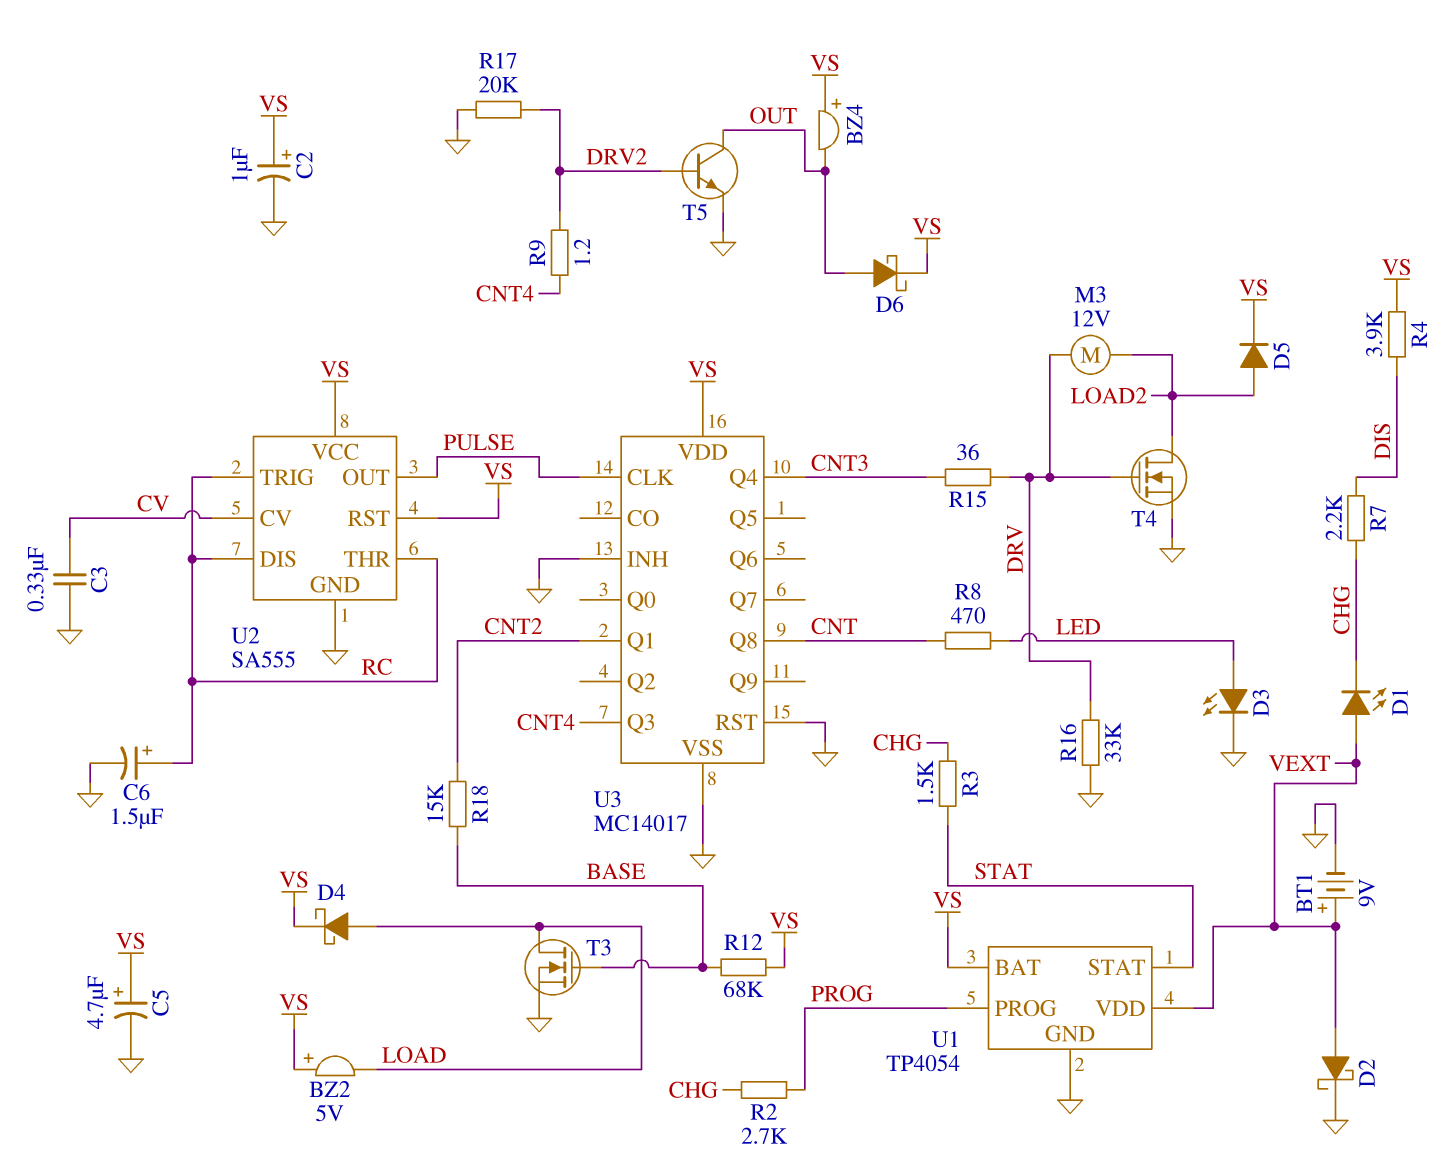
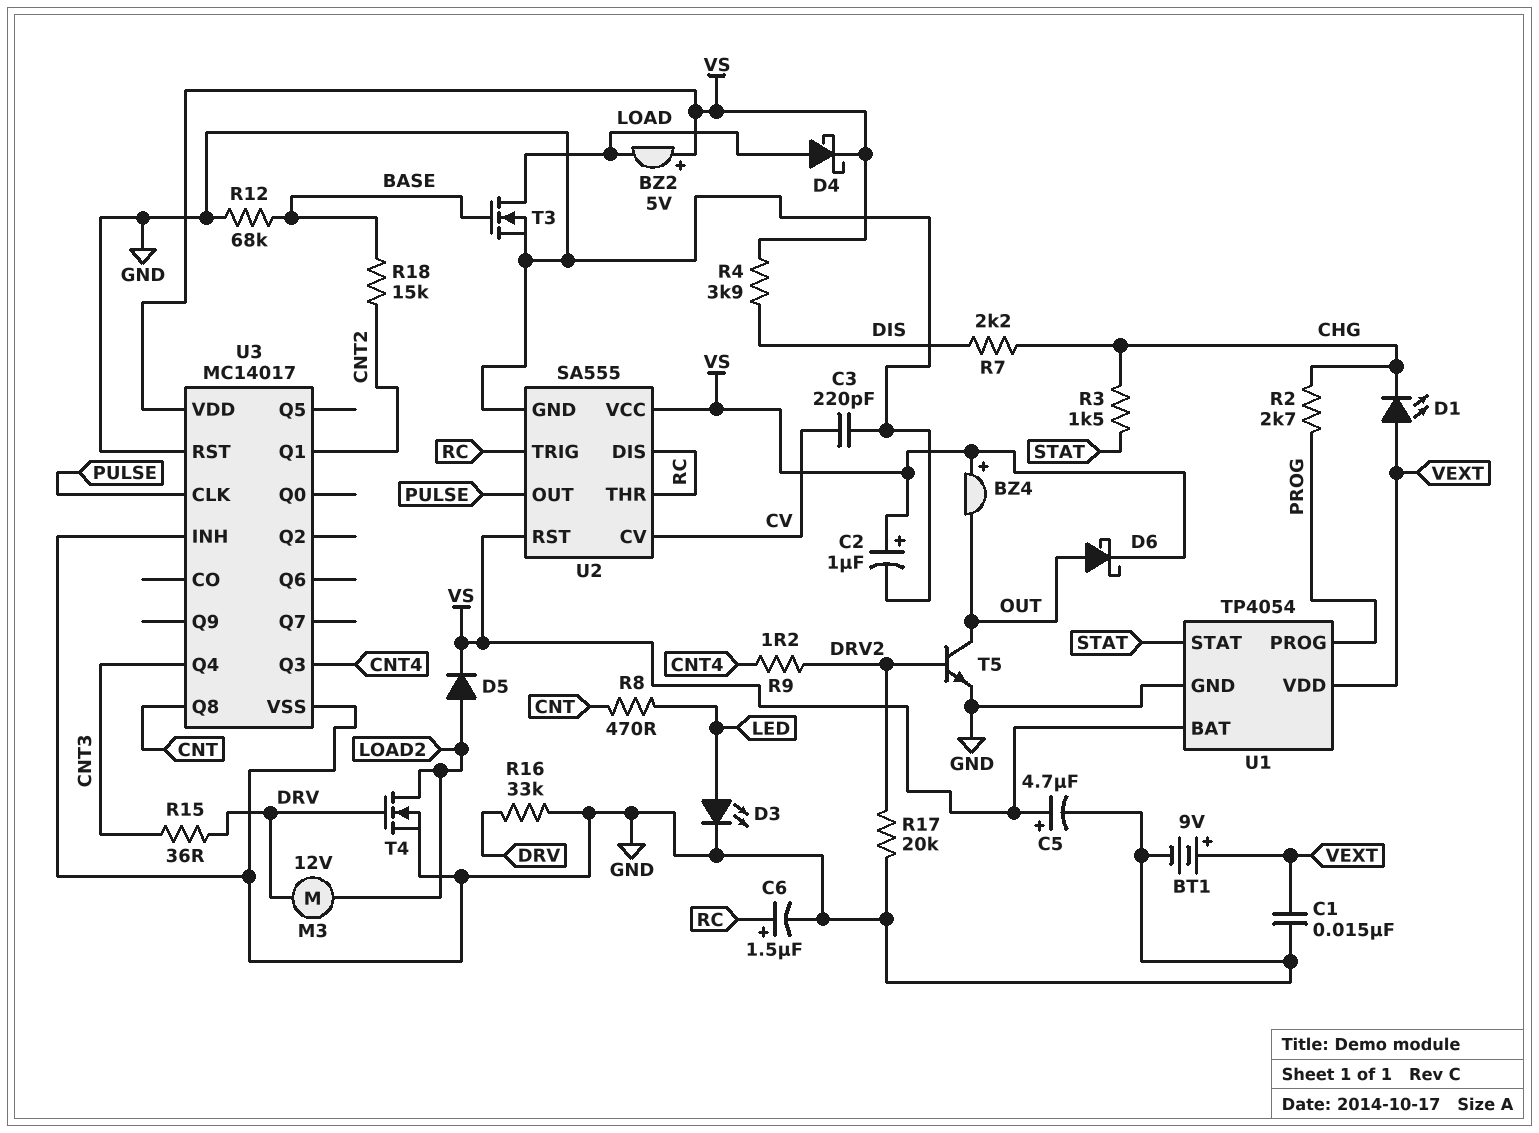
C1: none -> 15nF (GND, VEXT)
C3: 330nF (CV, GND) -> 220pF (CV, GND)
D2: schottky (A VEXT, K GND) -> none
R12: 68k (BASE, VS) -> 68k (BASE, GND)

